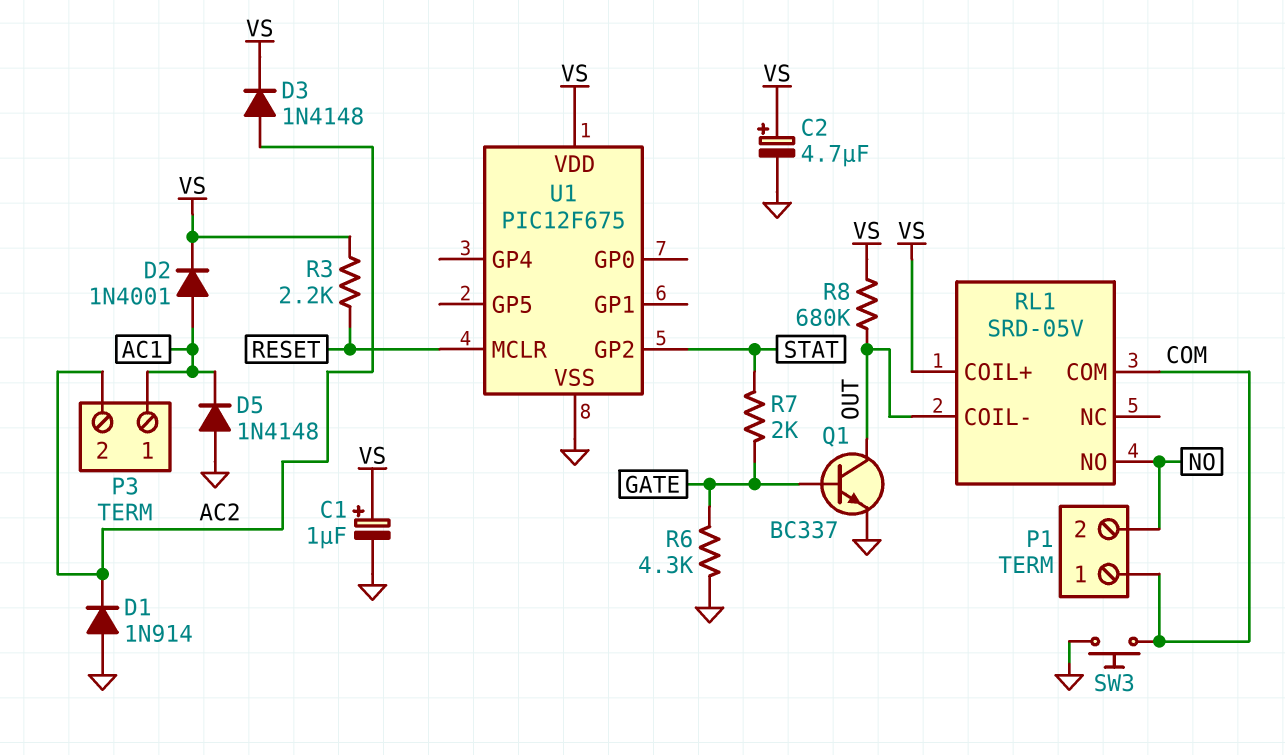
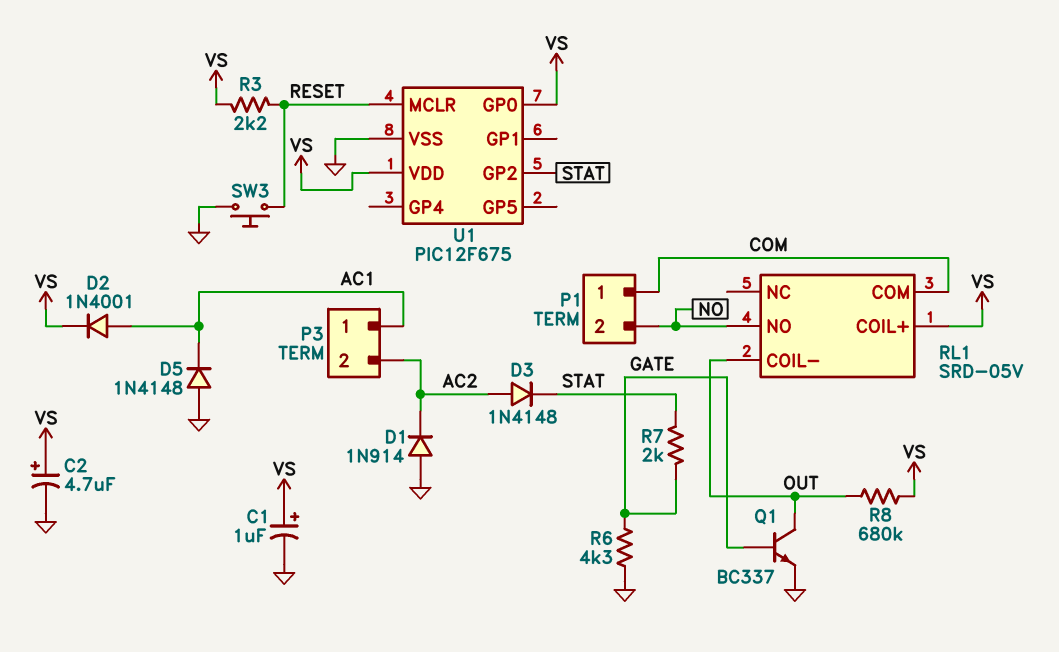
D3: diode 1N4148 (A AC2, K VS) -> diode 1N4148 (A AC2, K STAT)
SW3: button (COM, GND) -> button (GND, RESET)
U1 pin GP0: none -> VS

